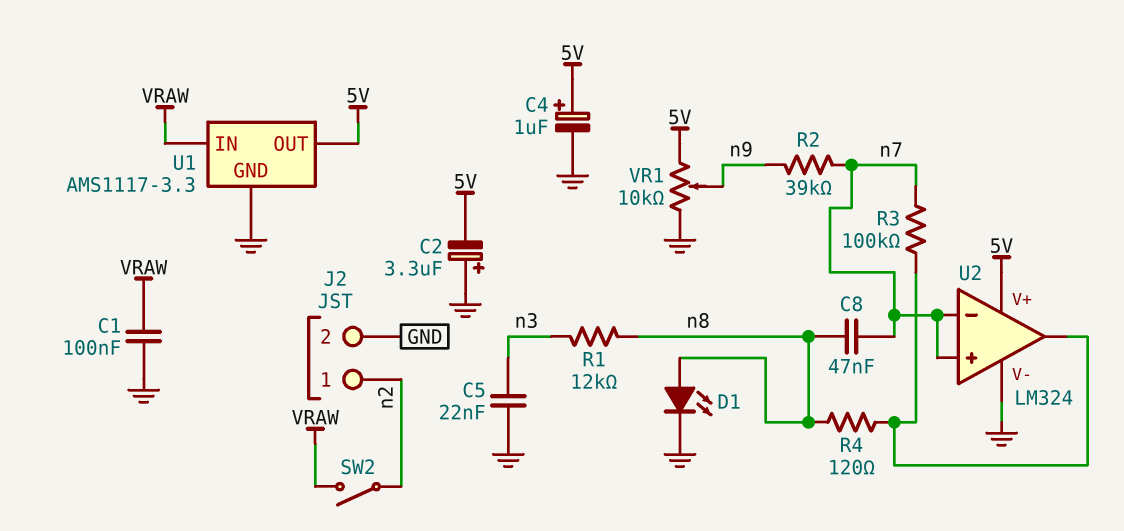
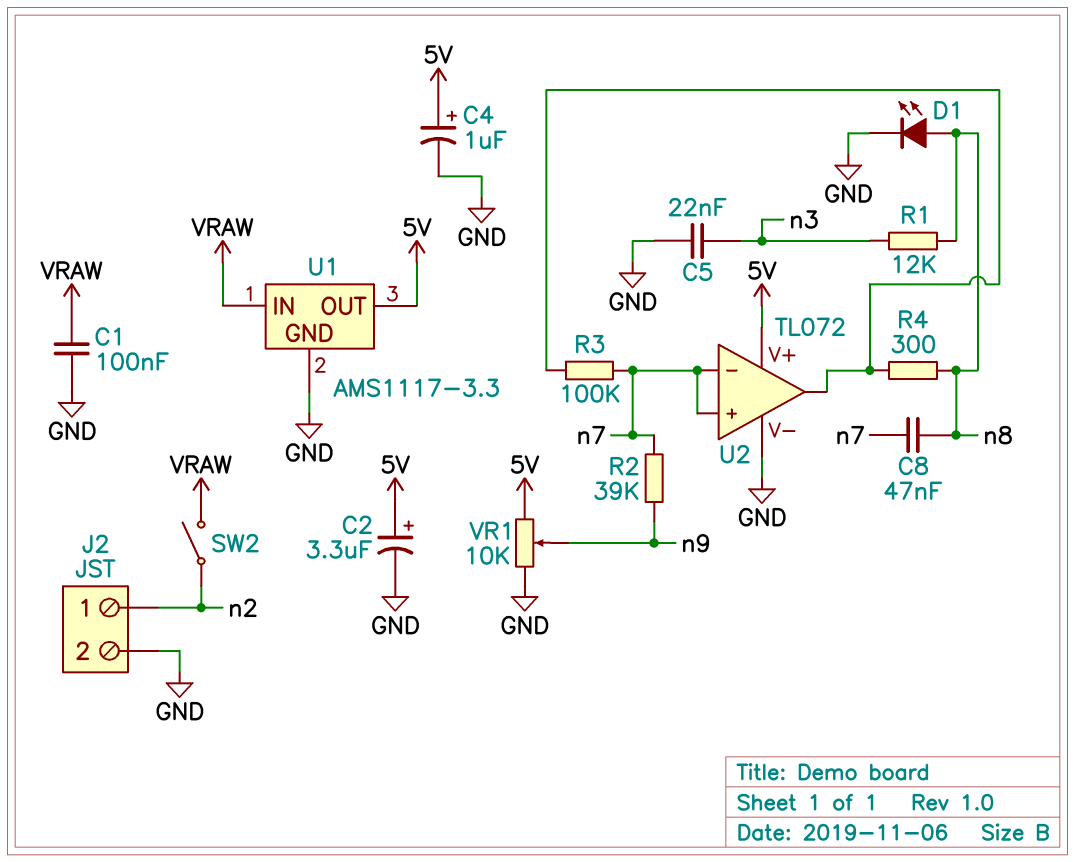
C2: 3.3uF (plus GND, minus 5V) -> 3.3uF (plus 5V, minus GND)
R4: 120 (U2/out, n8) -> 300 (U2/out, n8)
U2: LM324 -> TL072

